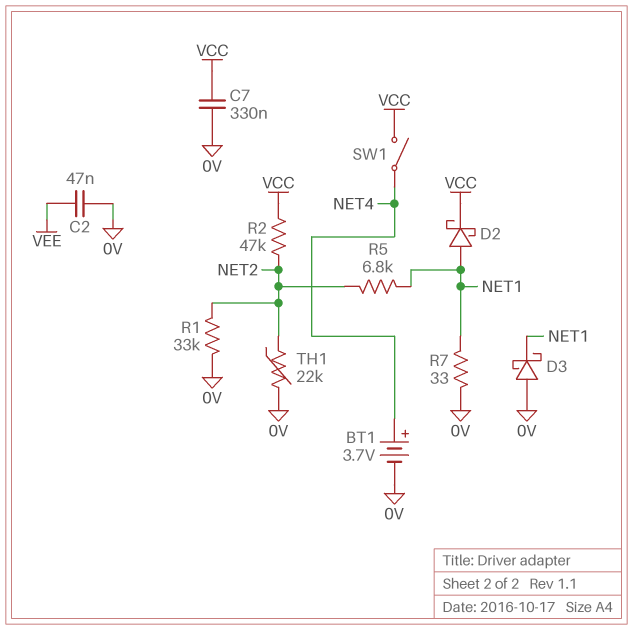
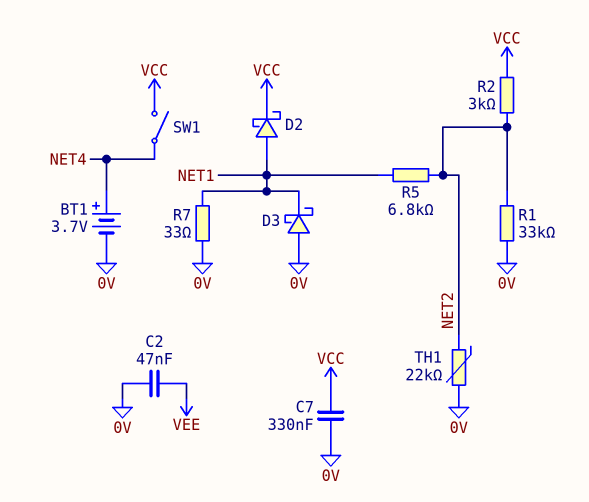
R2: 47k (NET2, VCC) -> 3k (NET2, VCC)

